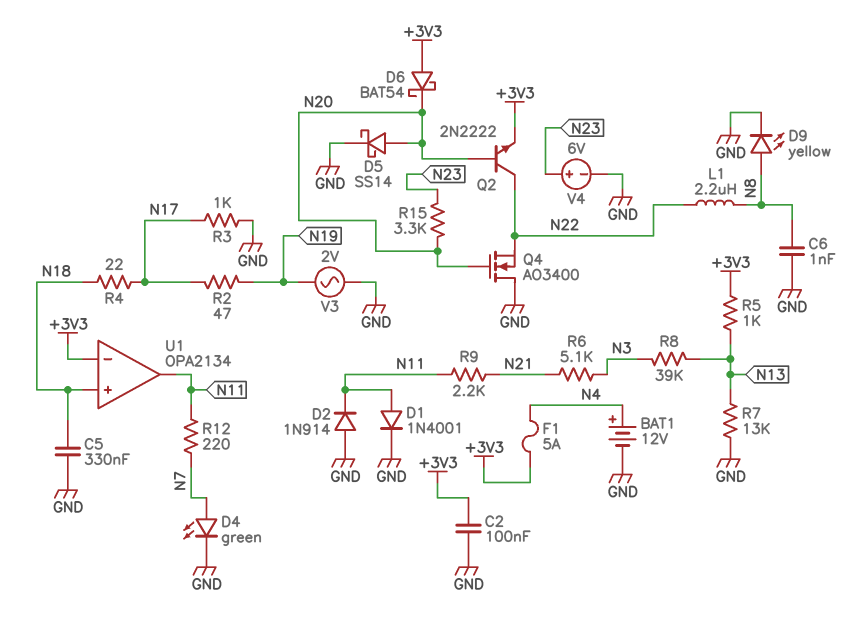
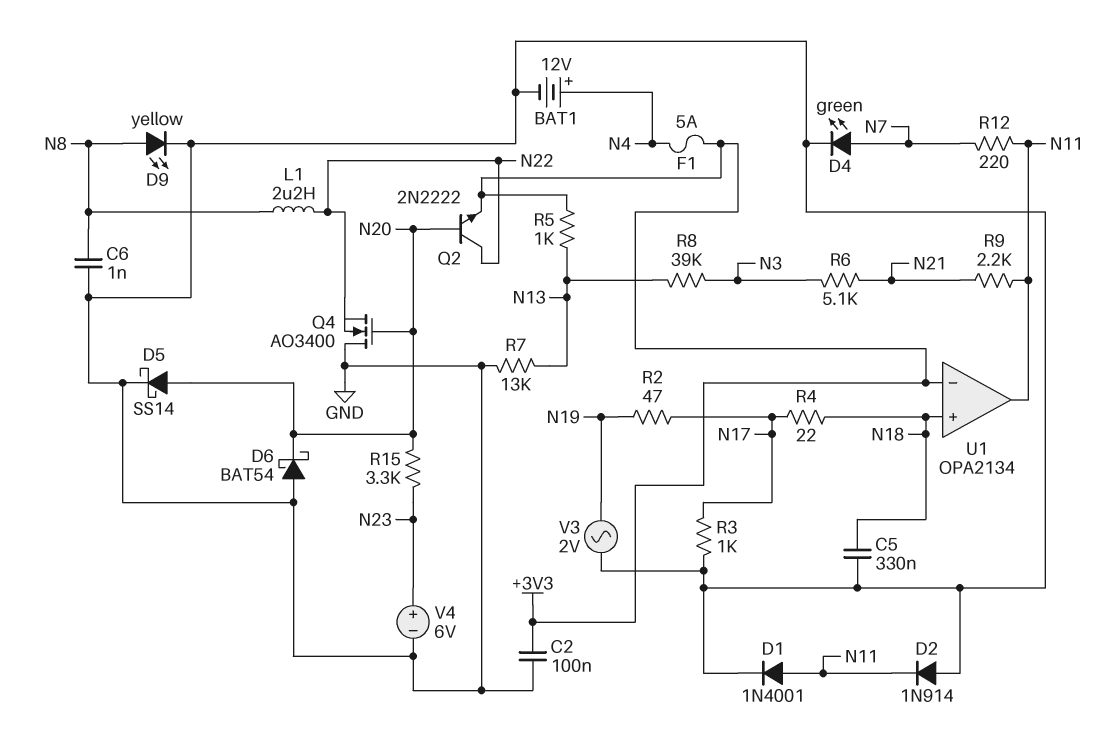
D6: schottky BAT54 (A +3V3, K N20) -> schottky BAT54 (A GND, K N20)

